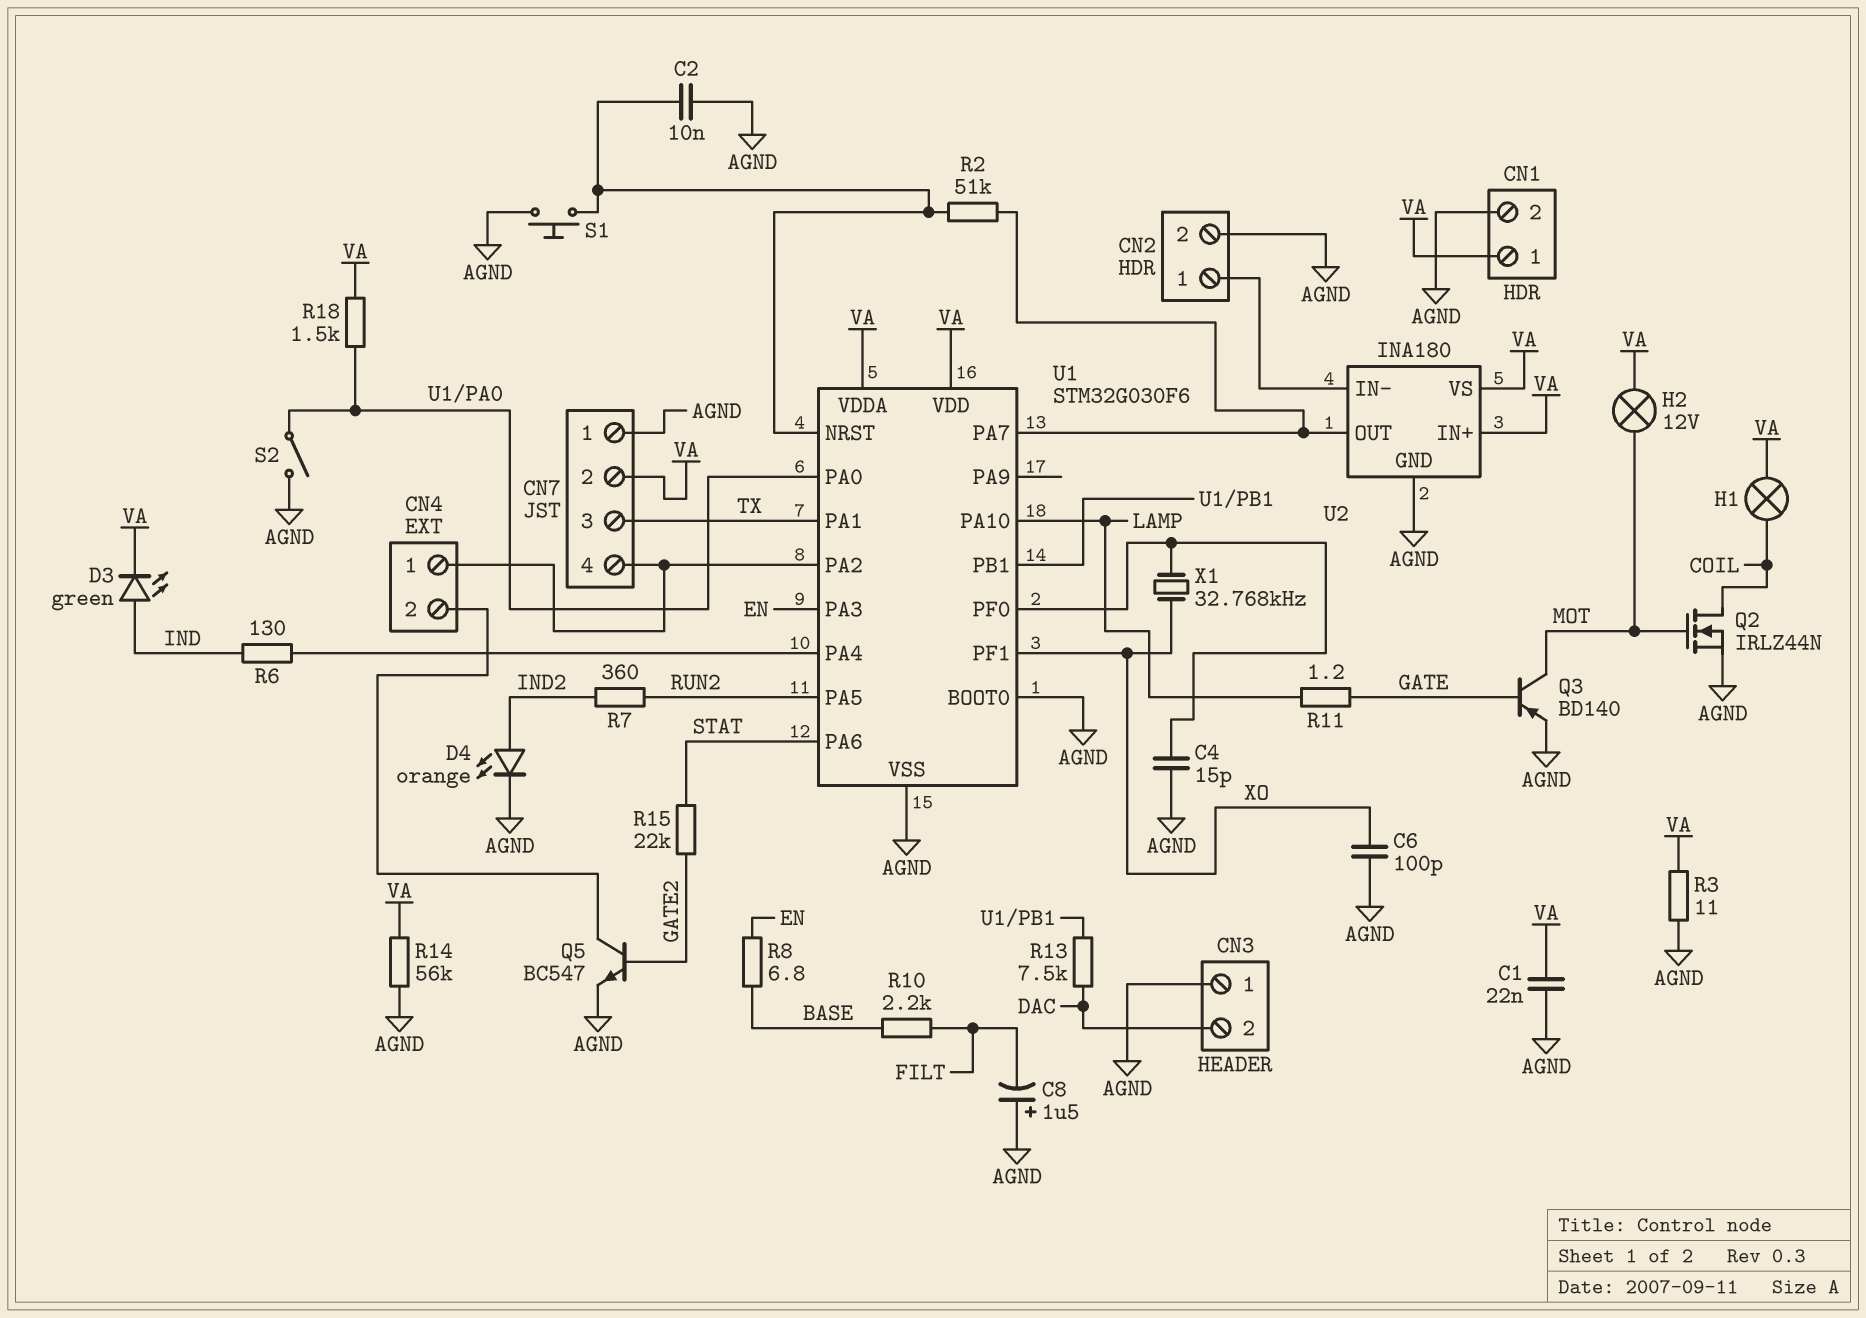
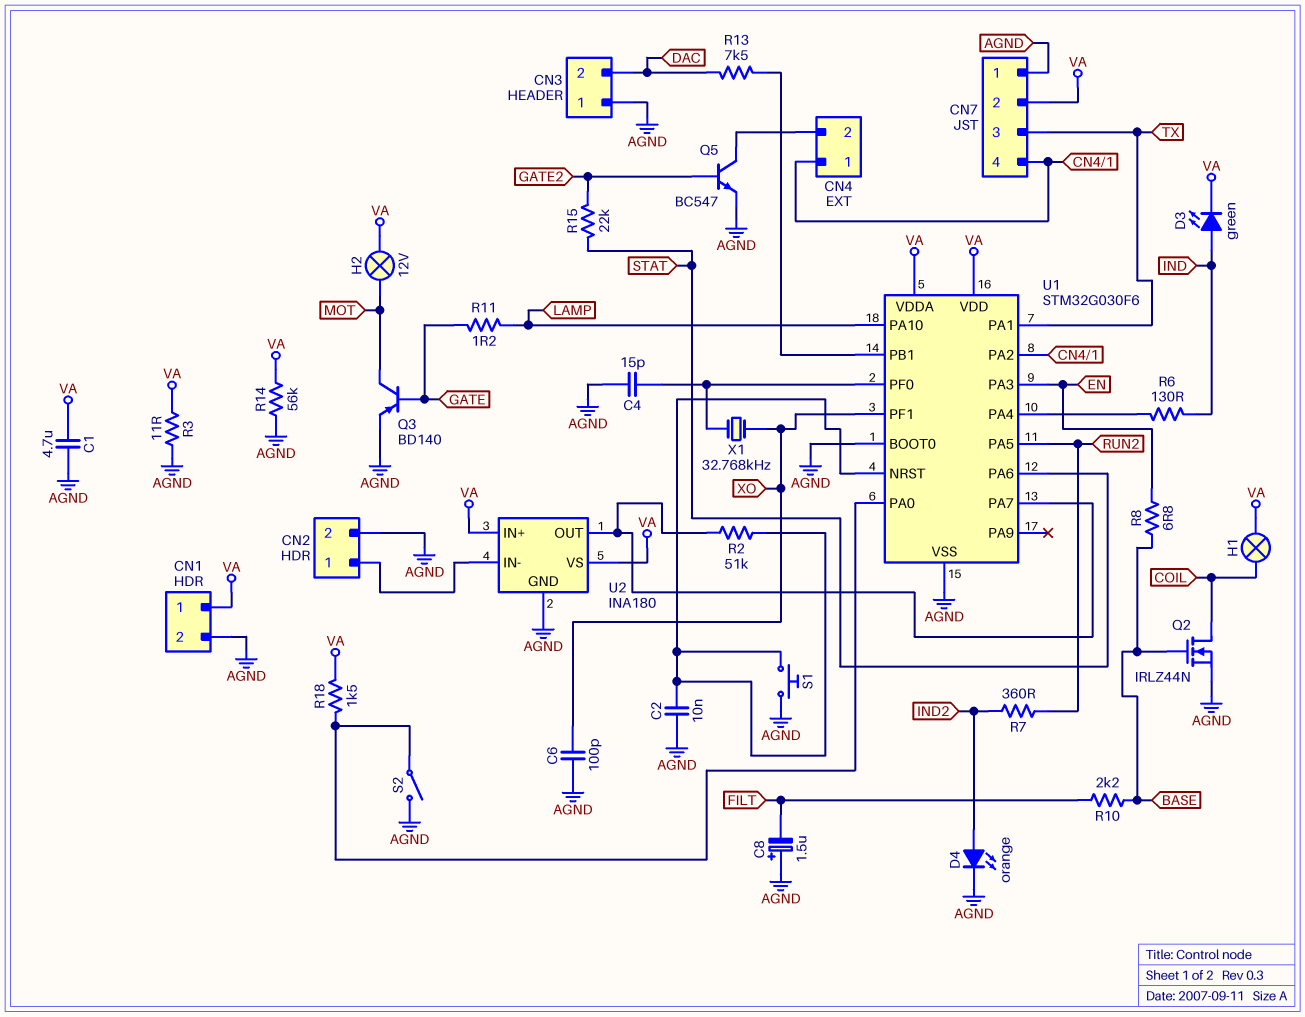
C1: 22nF (AGND, VA) -> 4.7uF (AGND, VA)
Q2: NMOS IRLZ44N (G MOT, D COIL, S AGND) -> NMOS IRLZ44N (G BASE, D COIL, S AGND)

